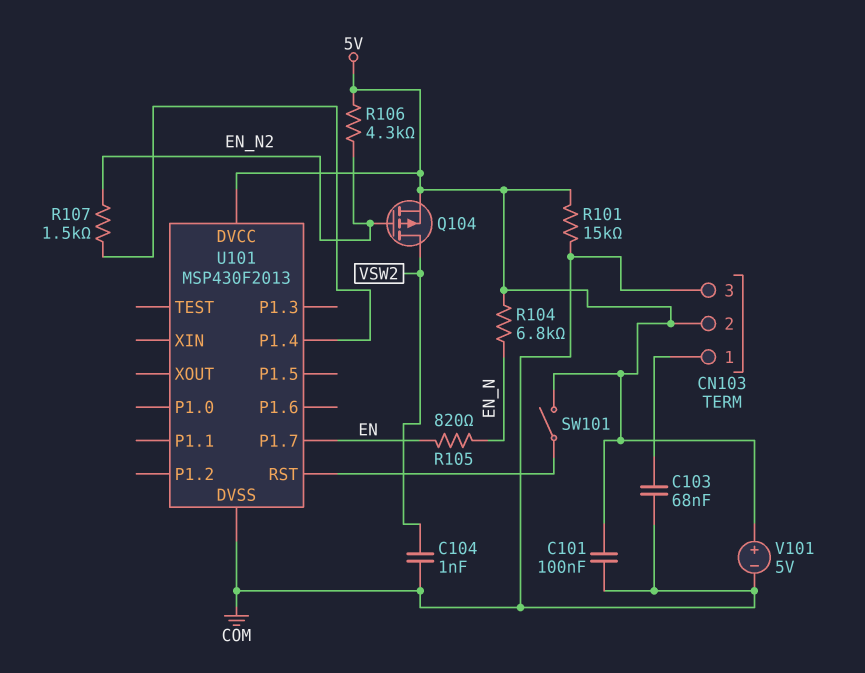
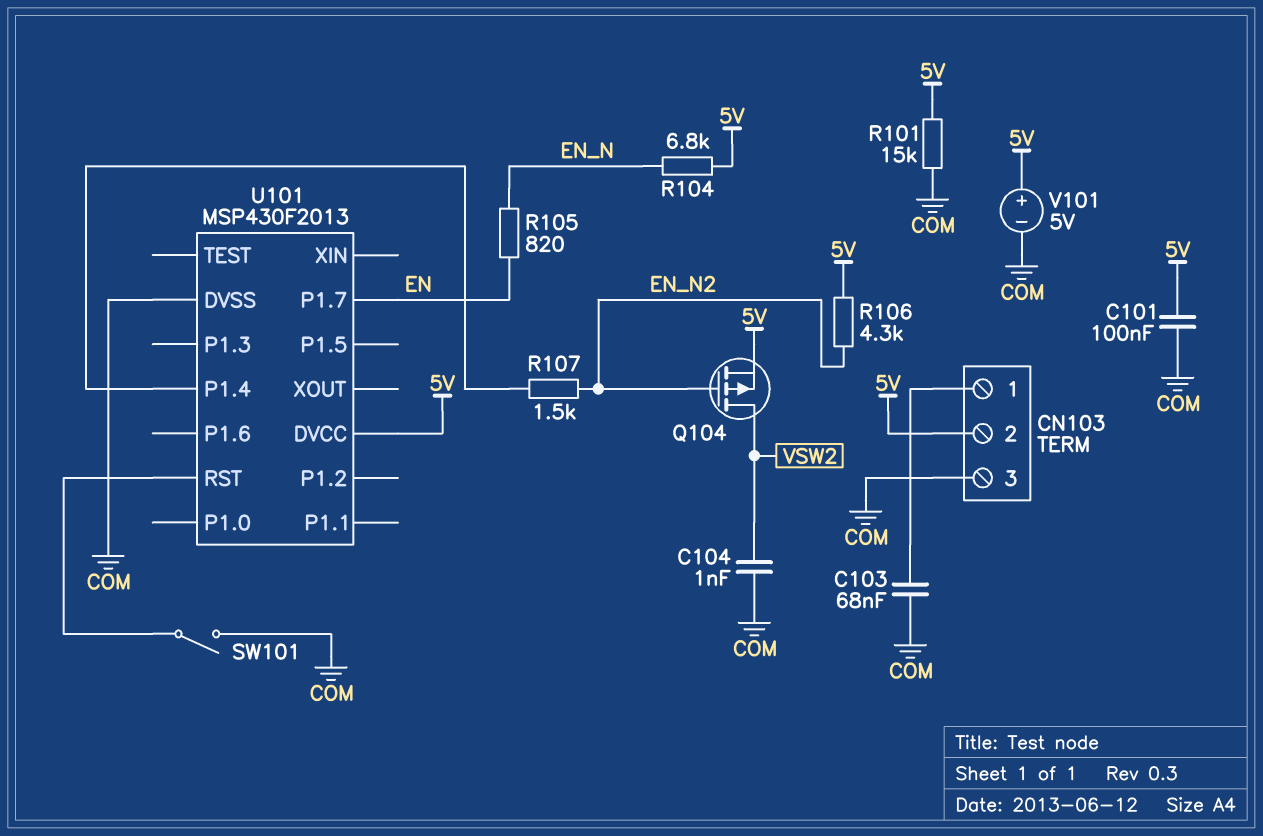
SW101: switch (5V, U101/RST) -> switch (COM, U101/RST)

